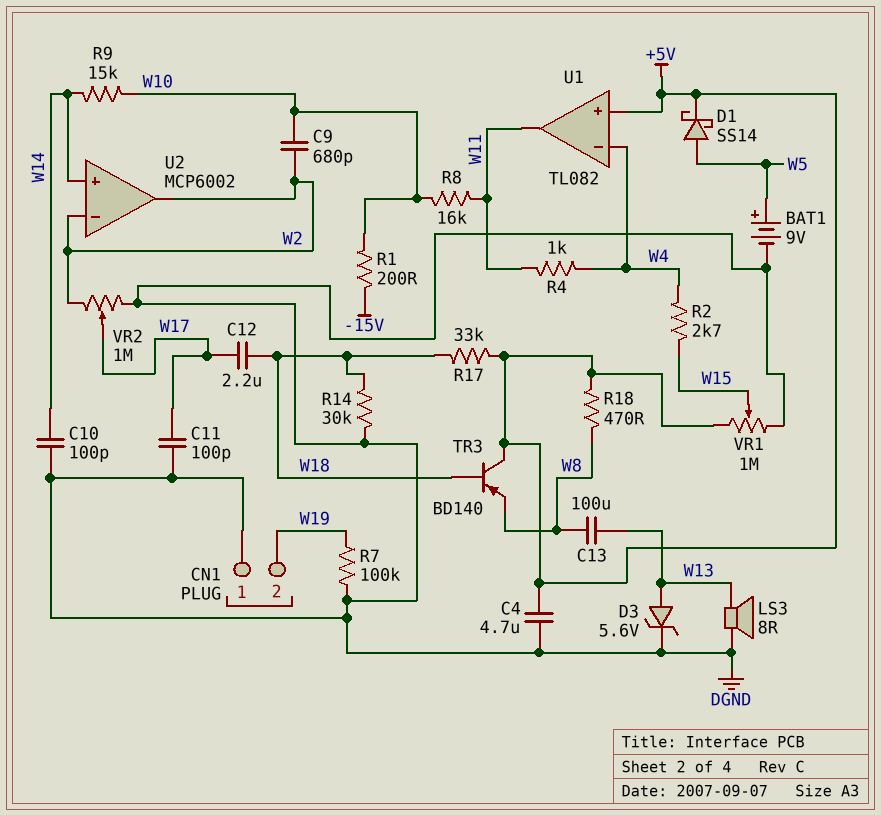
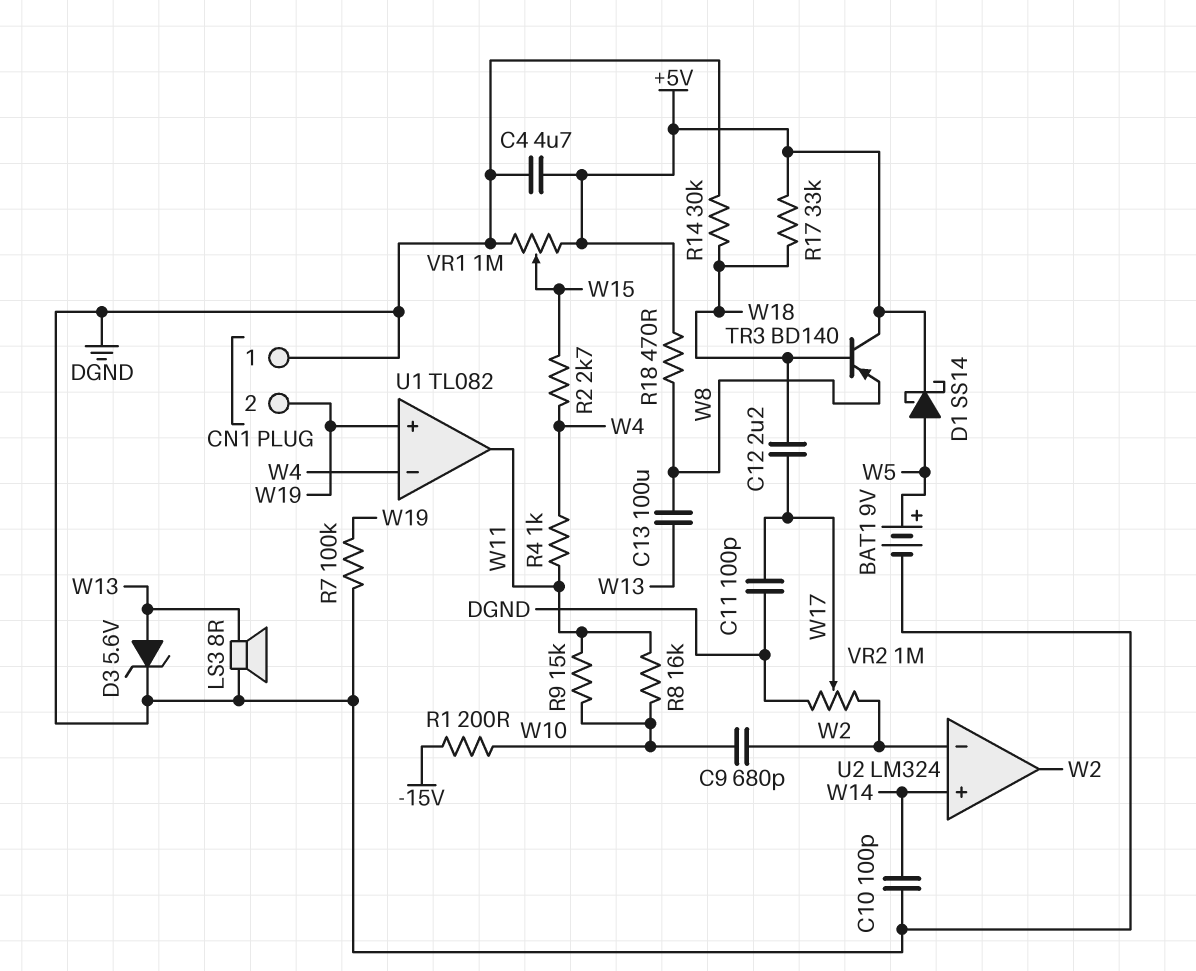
R9: 15k (W10, W14) -> 15k (W10, W11)
U1 pin in+: +5V -> W19
U2: MCP6002 -> LM324

